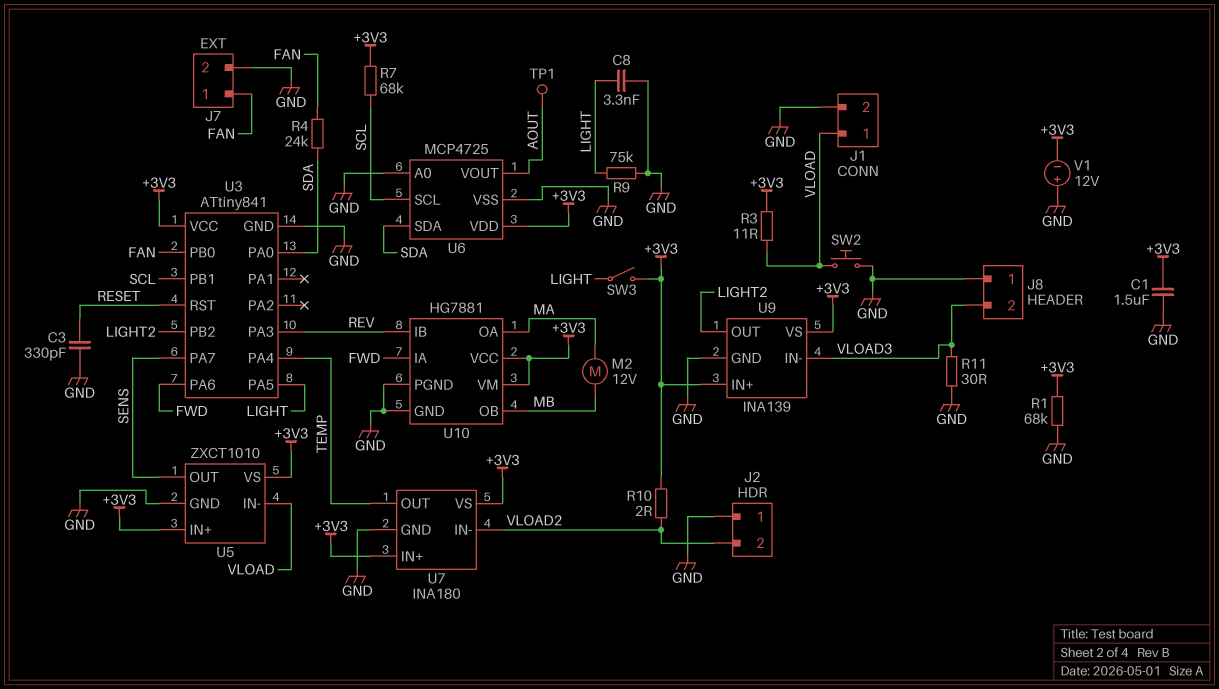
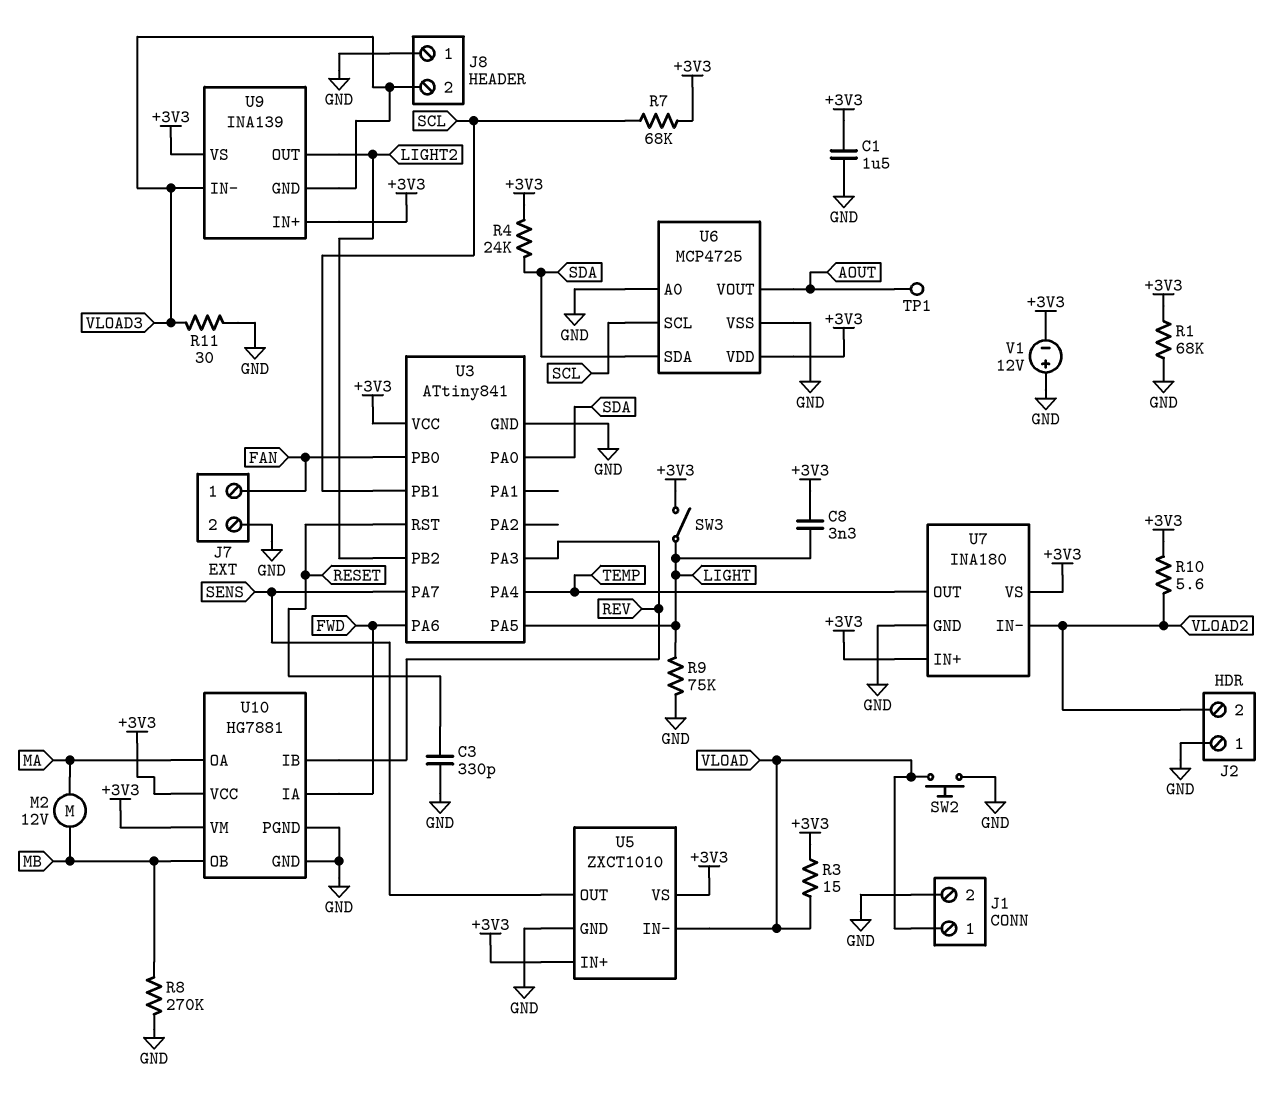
C8: 3.3nF (GND, LIGHT) -> 3.3nF (+3V3, LIGHT)
R3: 11 (+3V3, VLOAD) -> 15 (+3V3, VLOAD)
R4: 24k (FAN, SDA) -> 24k (+3V3, SDA)
R8: none -> 270k (GND, MB)
R10: 2 (+3V3, VLOAD2) -> 5.6 (+3V3, VLOAD2)
U9 pin GND: GND -> VLOAD3

